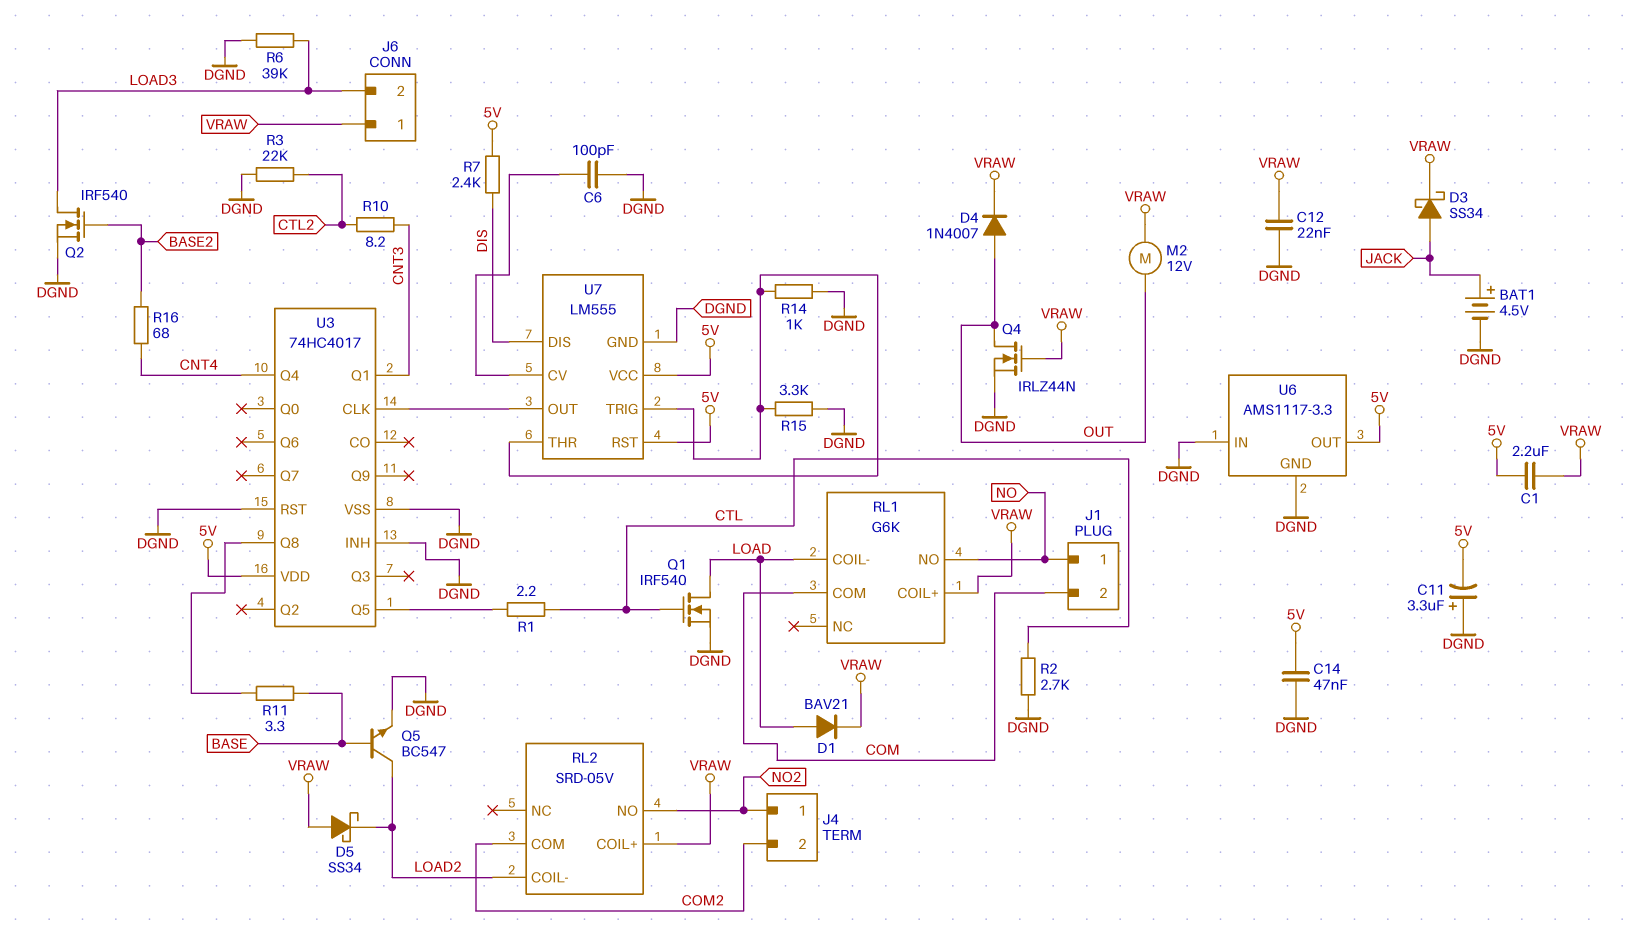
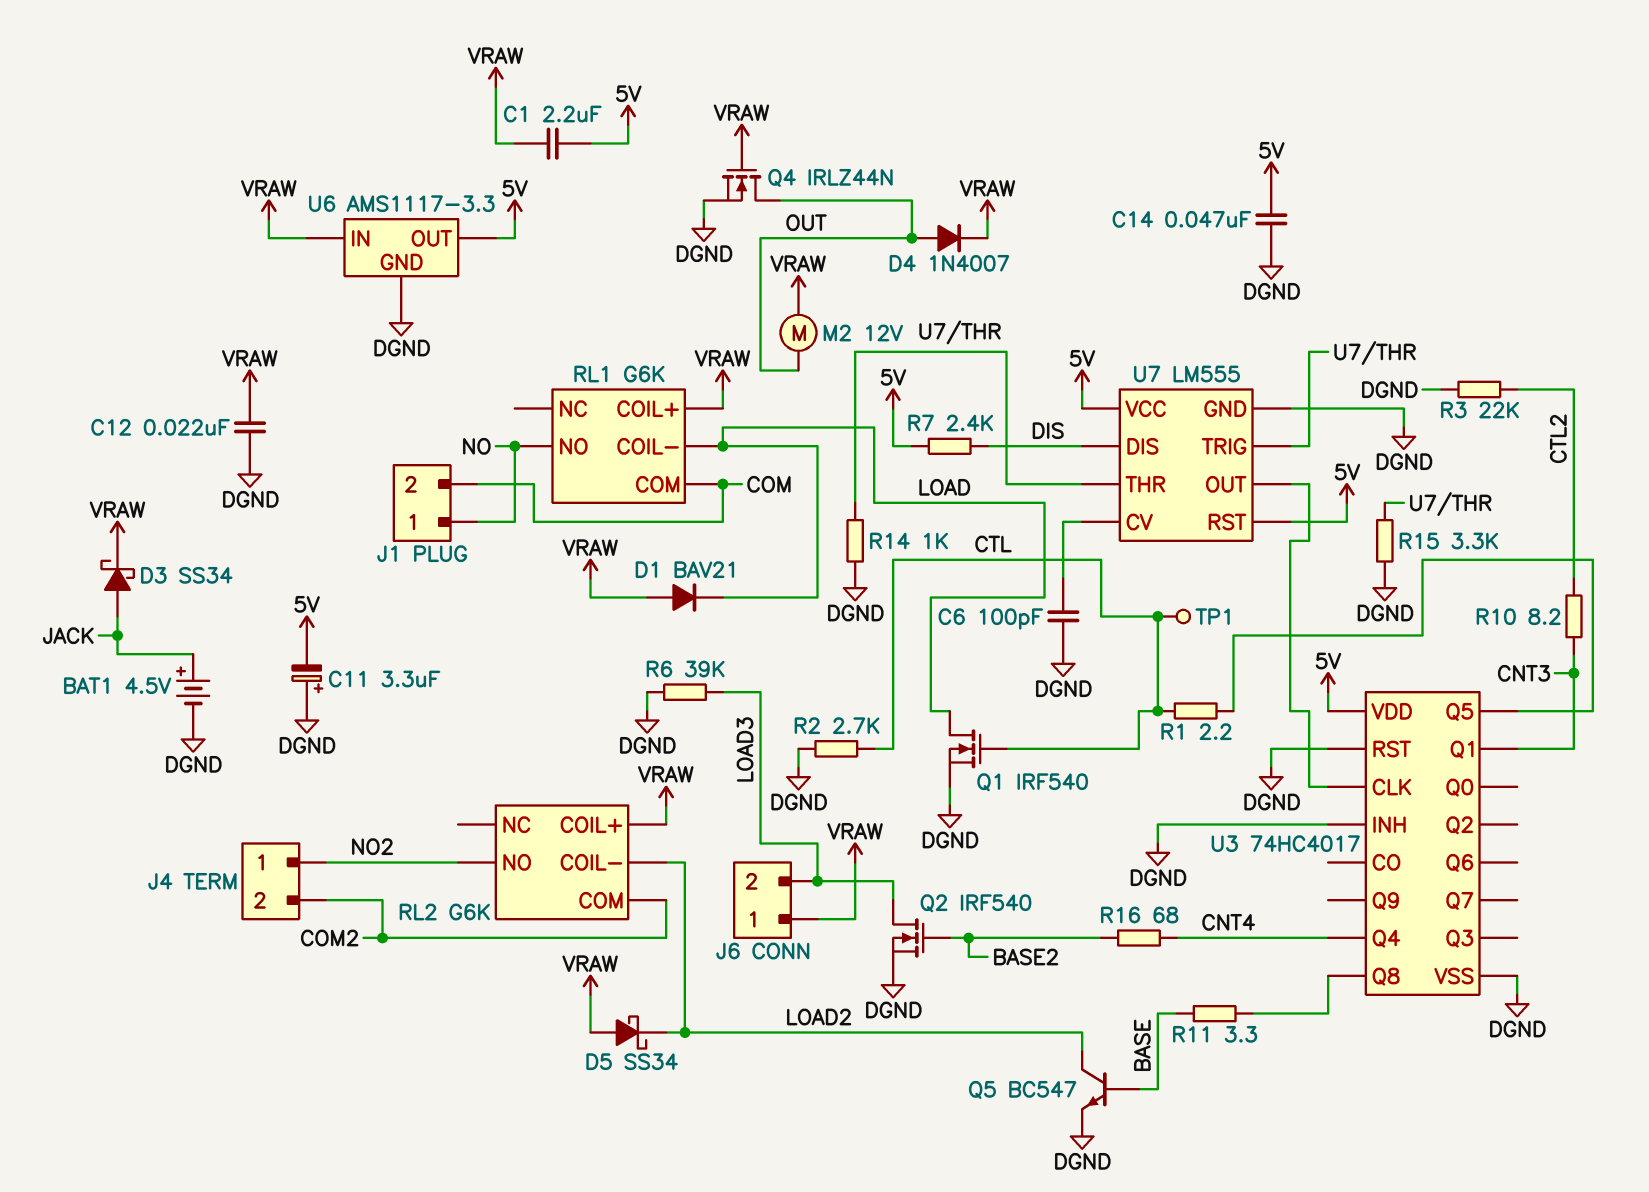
D1: diode BAV21 (A LOAD, K VRAW) -> diode BAV21 (A VRAW, K LOAD)
RL2: SRD-05V -> G6K
TP1: none -> test point (CTL)
U6 pin IN: DGND -> VRAW

